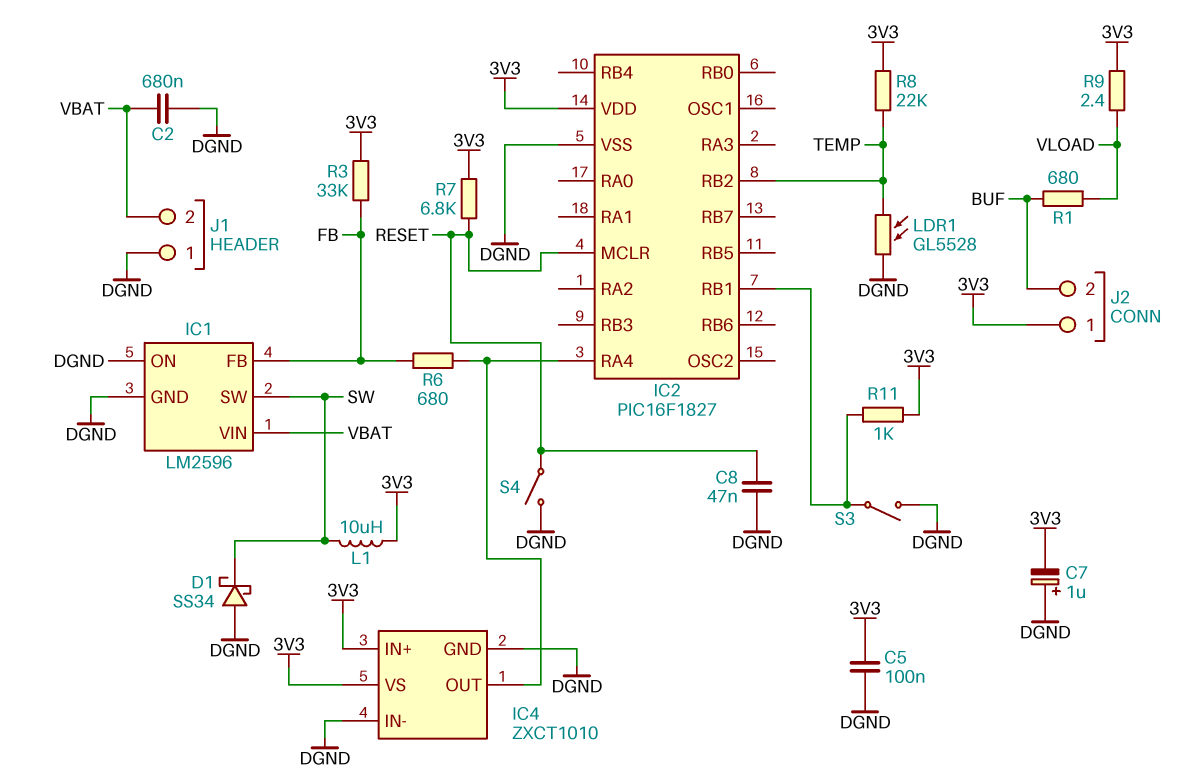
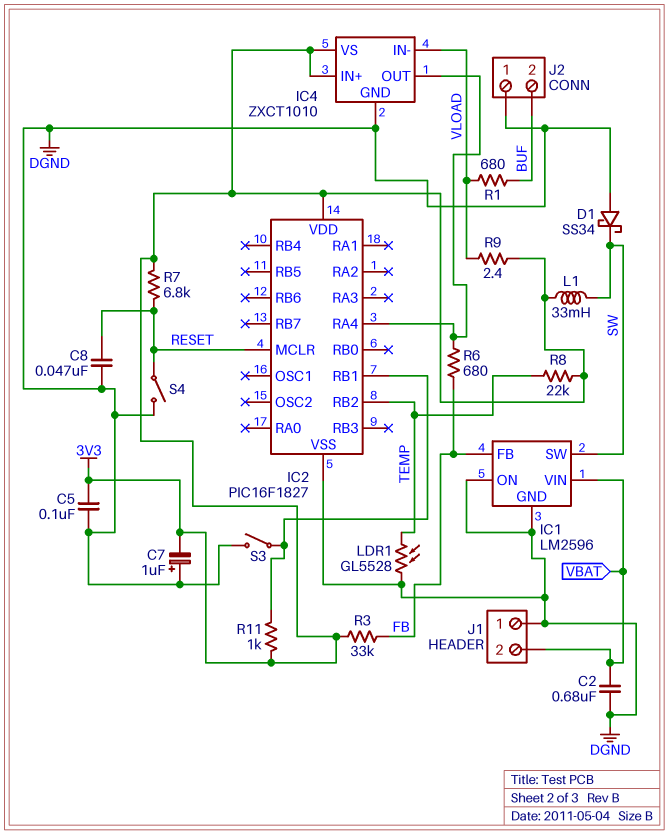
IC4 pin IN-: DGND -> VLOAD
J2 pin 1: 3V3 -> DGND
L1: 10uH (3V3, SW) -> 33mH (3V3, SW)

